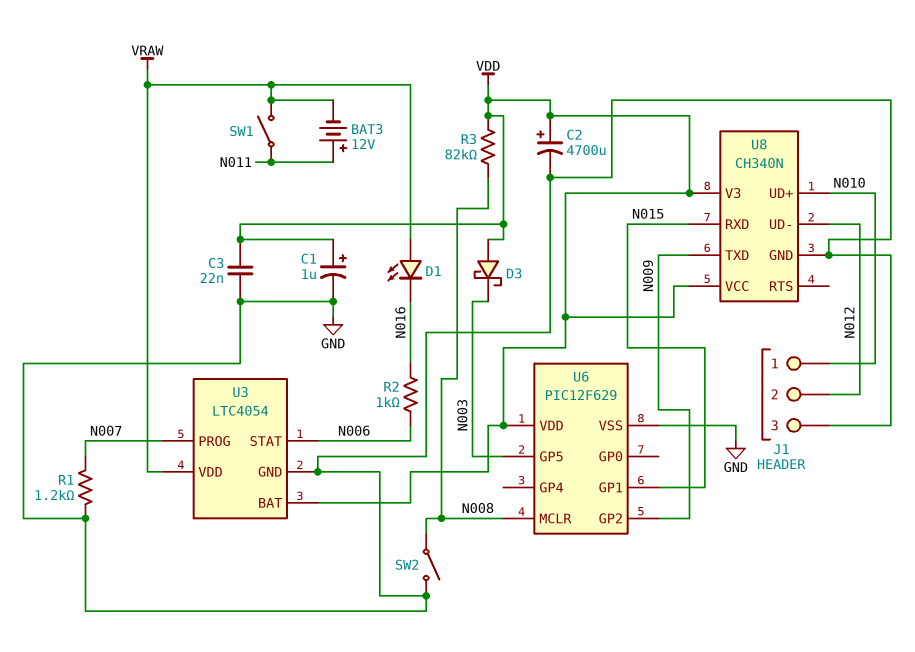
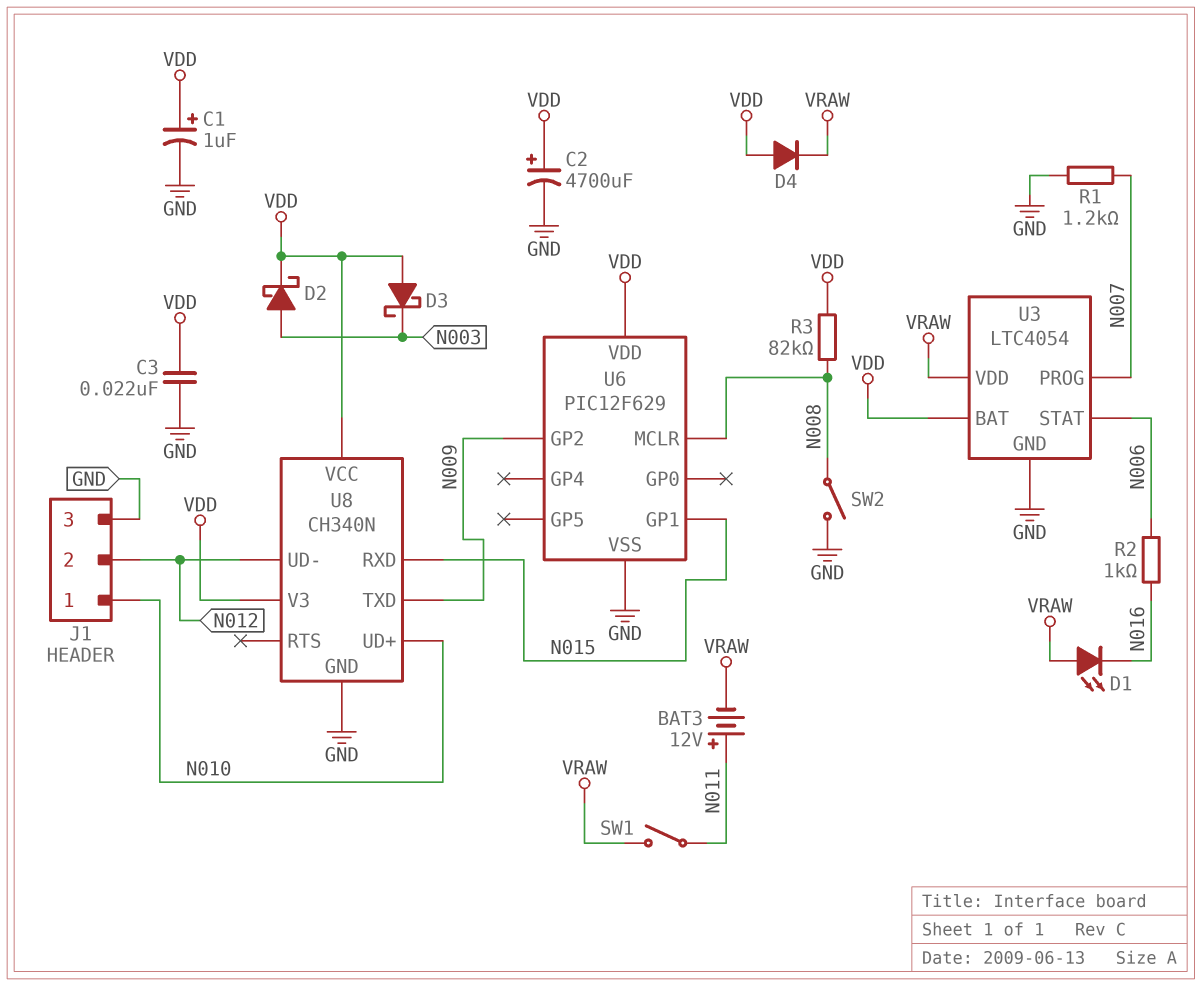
D2: none -> schottky (A N003, K VDD)
D4: none -> diode (A VDD, K VRAW)
U6 pin GP5: N003 -> none

